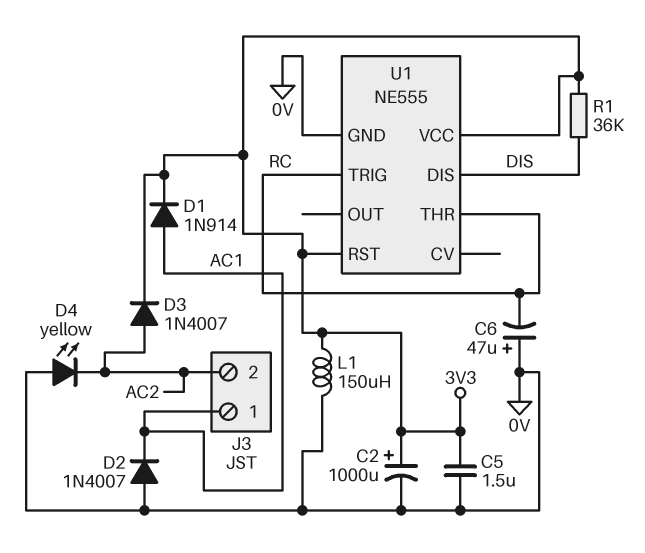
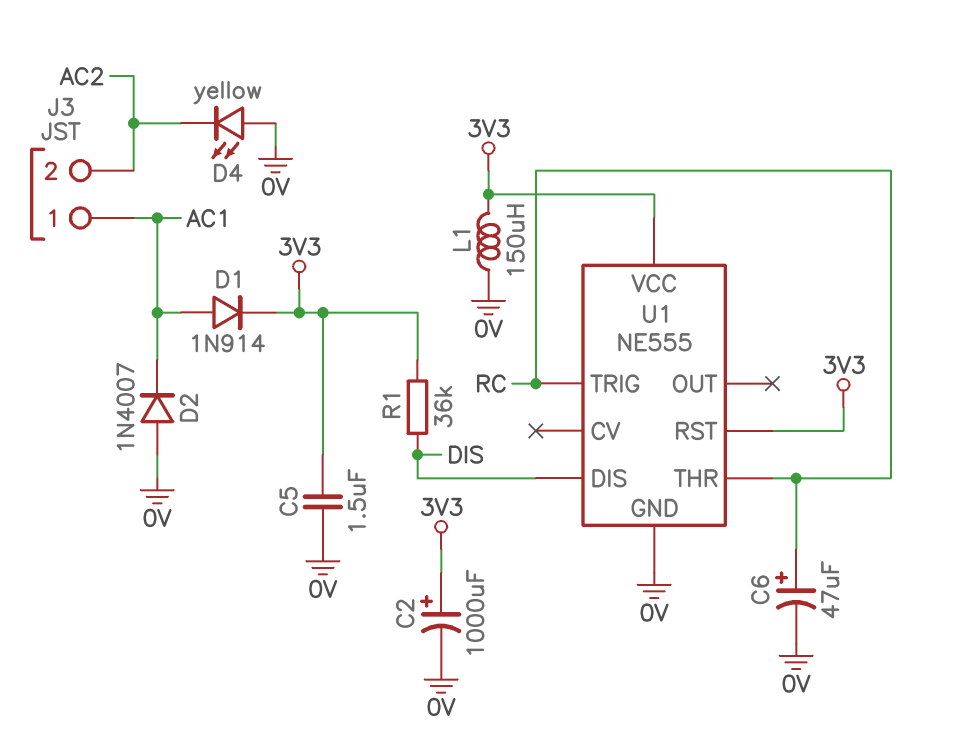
C6: 47uF (plus 0V, minus RC) -> 47uF (plus RC, minus 0V)
D3: diode 1N4007 (A AC2, K 3V3) -> none

